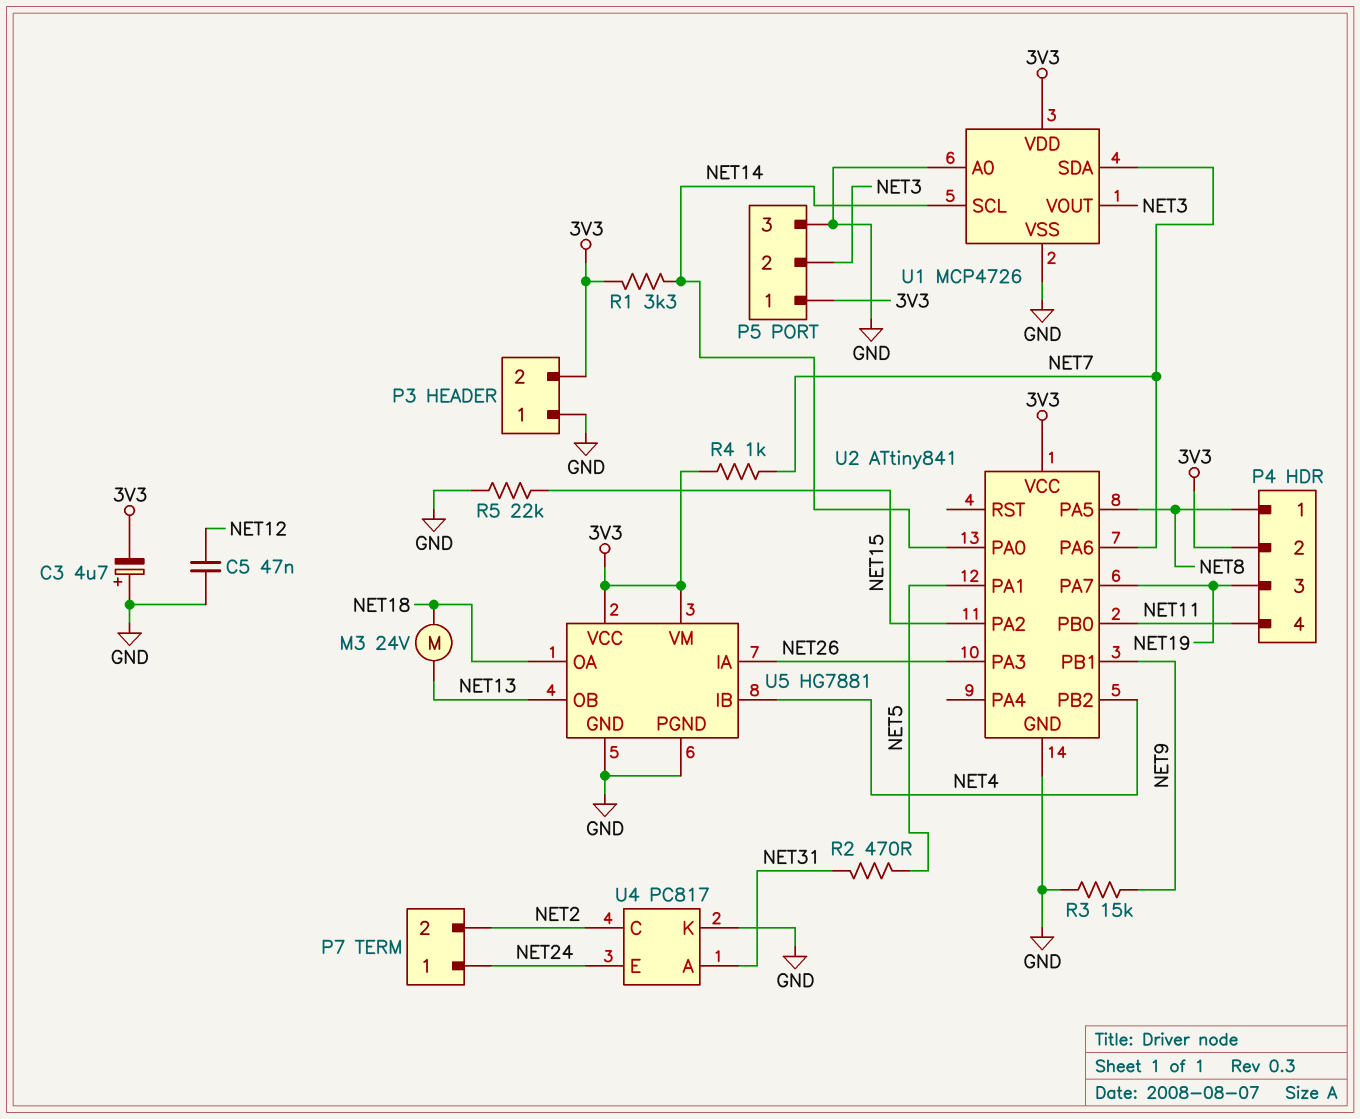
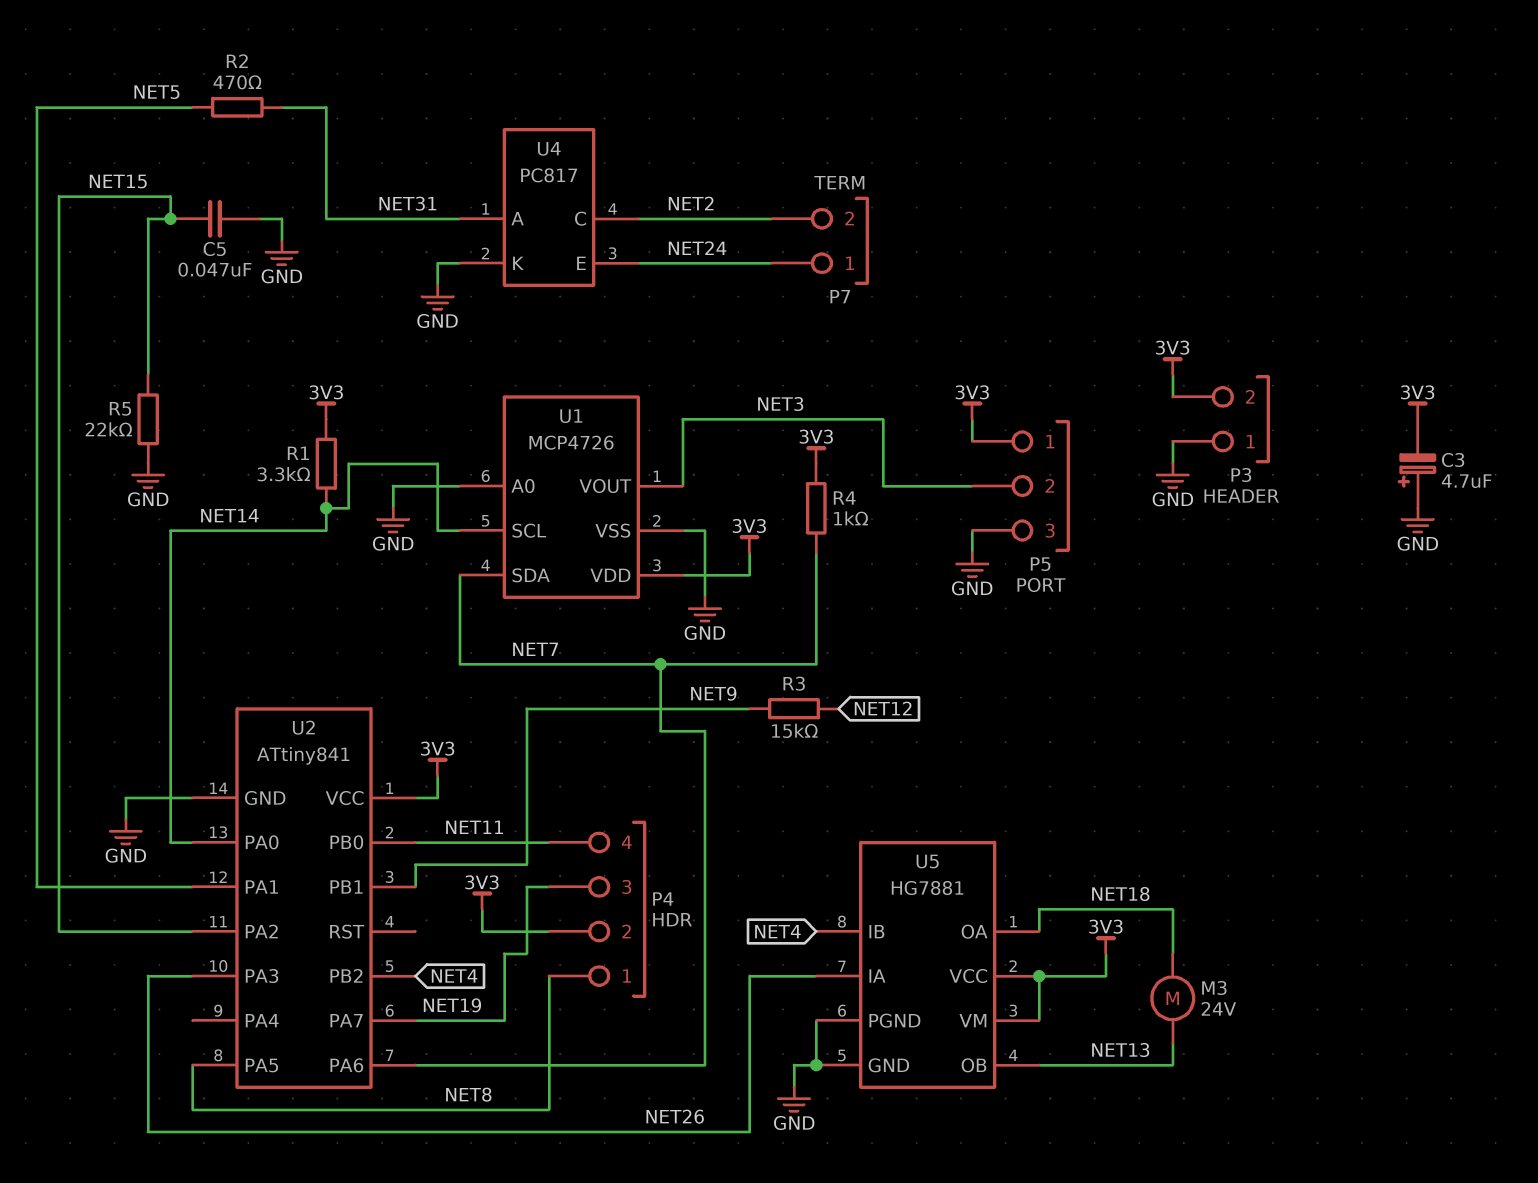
C5: 47nF (GND, NET12) -> 47nF (GND, NET15)
R3: 15k (GND, NET9) -> 15k (NET9, NET12)

